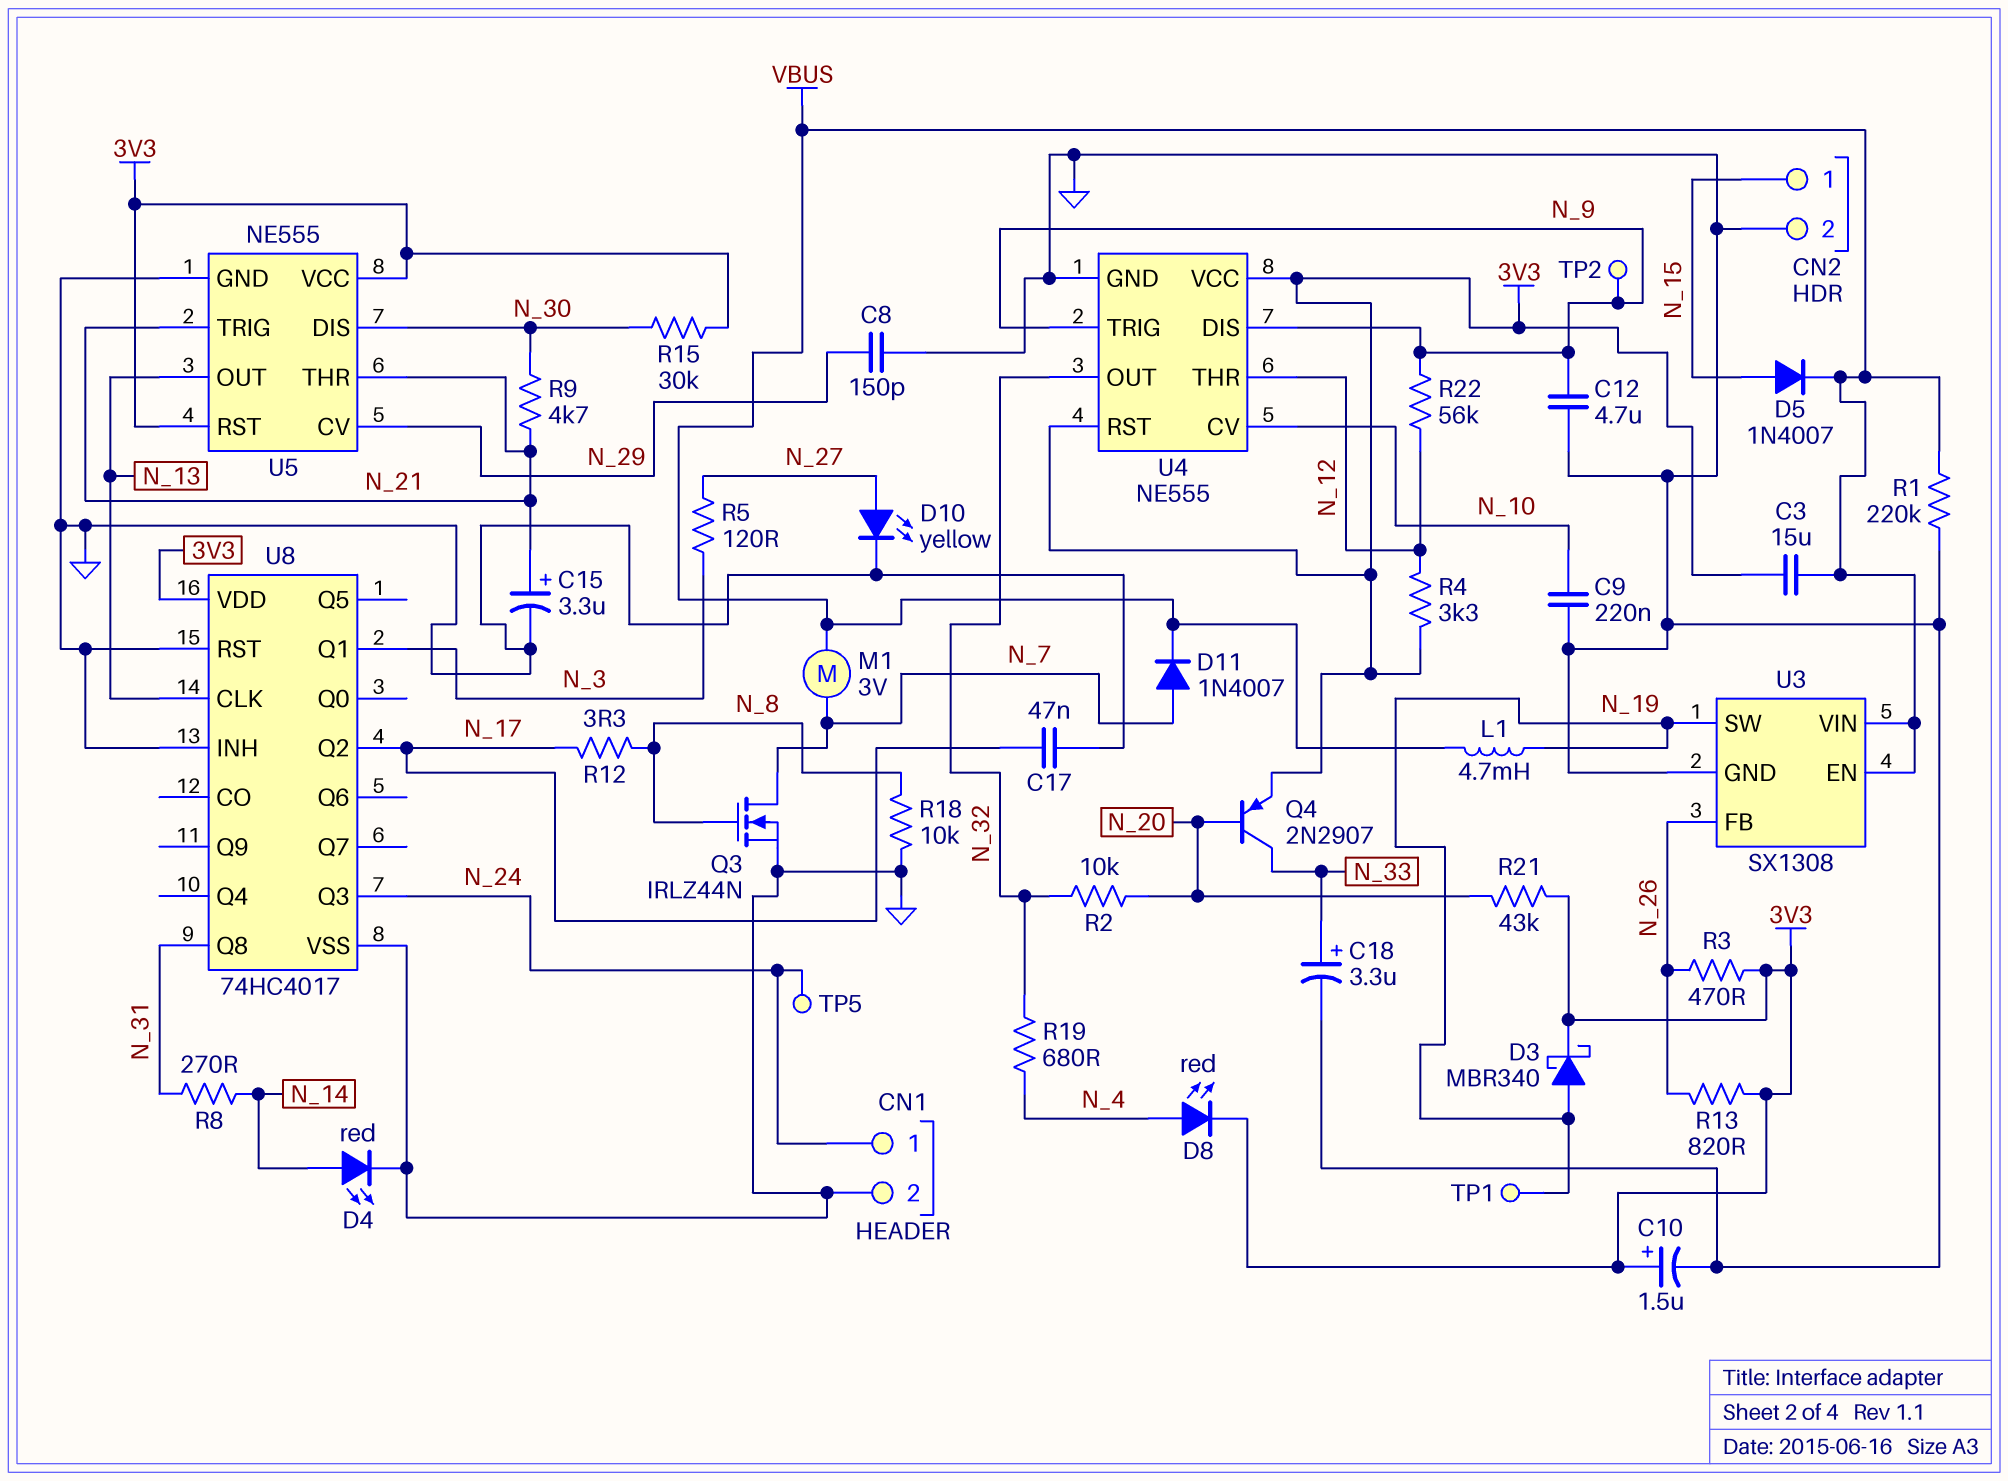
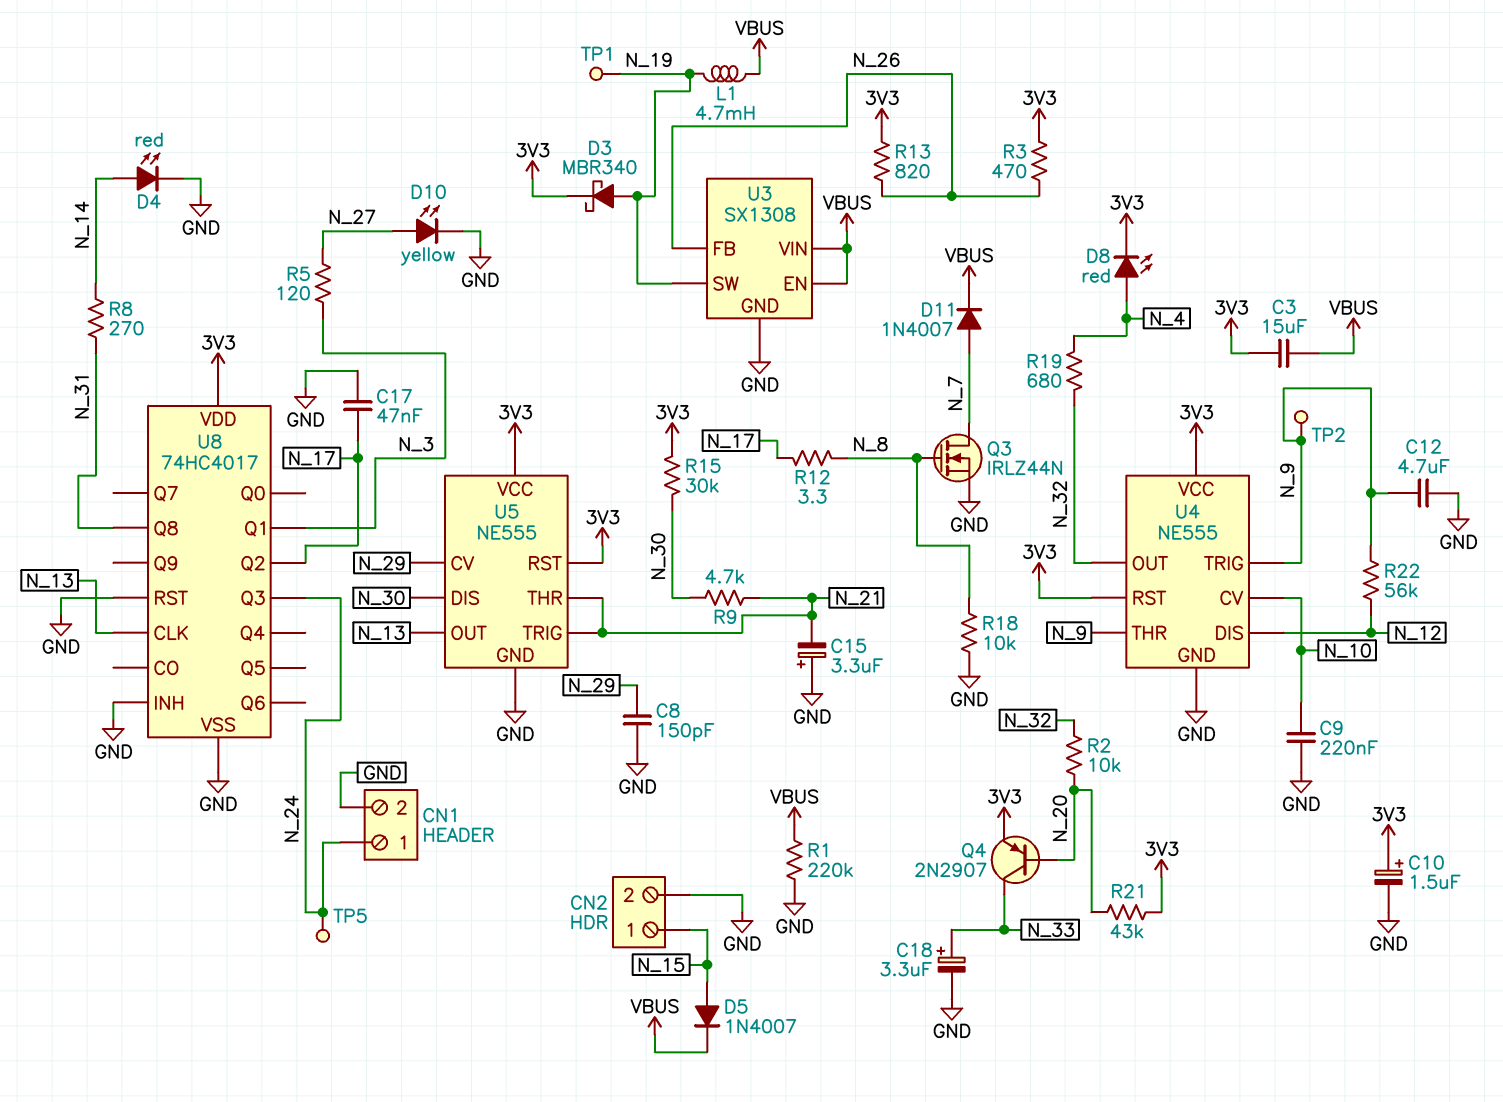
C15: 3.3uF (plus N_21, minus GND) -> 3.3uF (plus GND, minus N_21)
M1: motor 3V (N_7, VBUS) -> none
R4: 3.3k (3V3, N_12) -> none
U4 pin DIS: N_9 -> N_12
U4 pin THR: N_12 -> N_9

